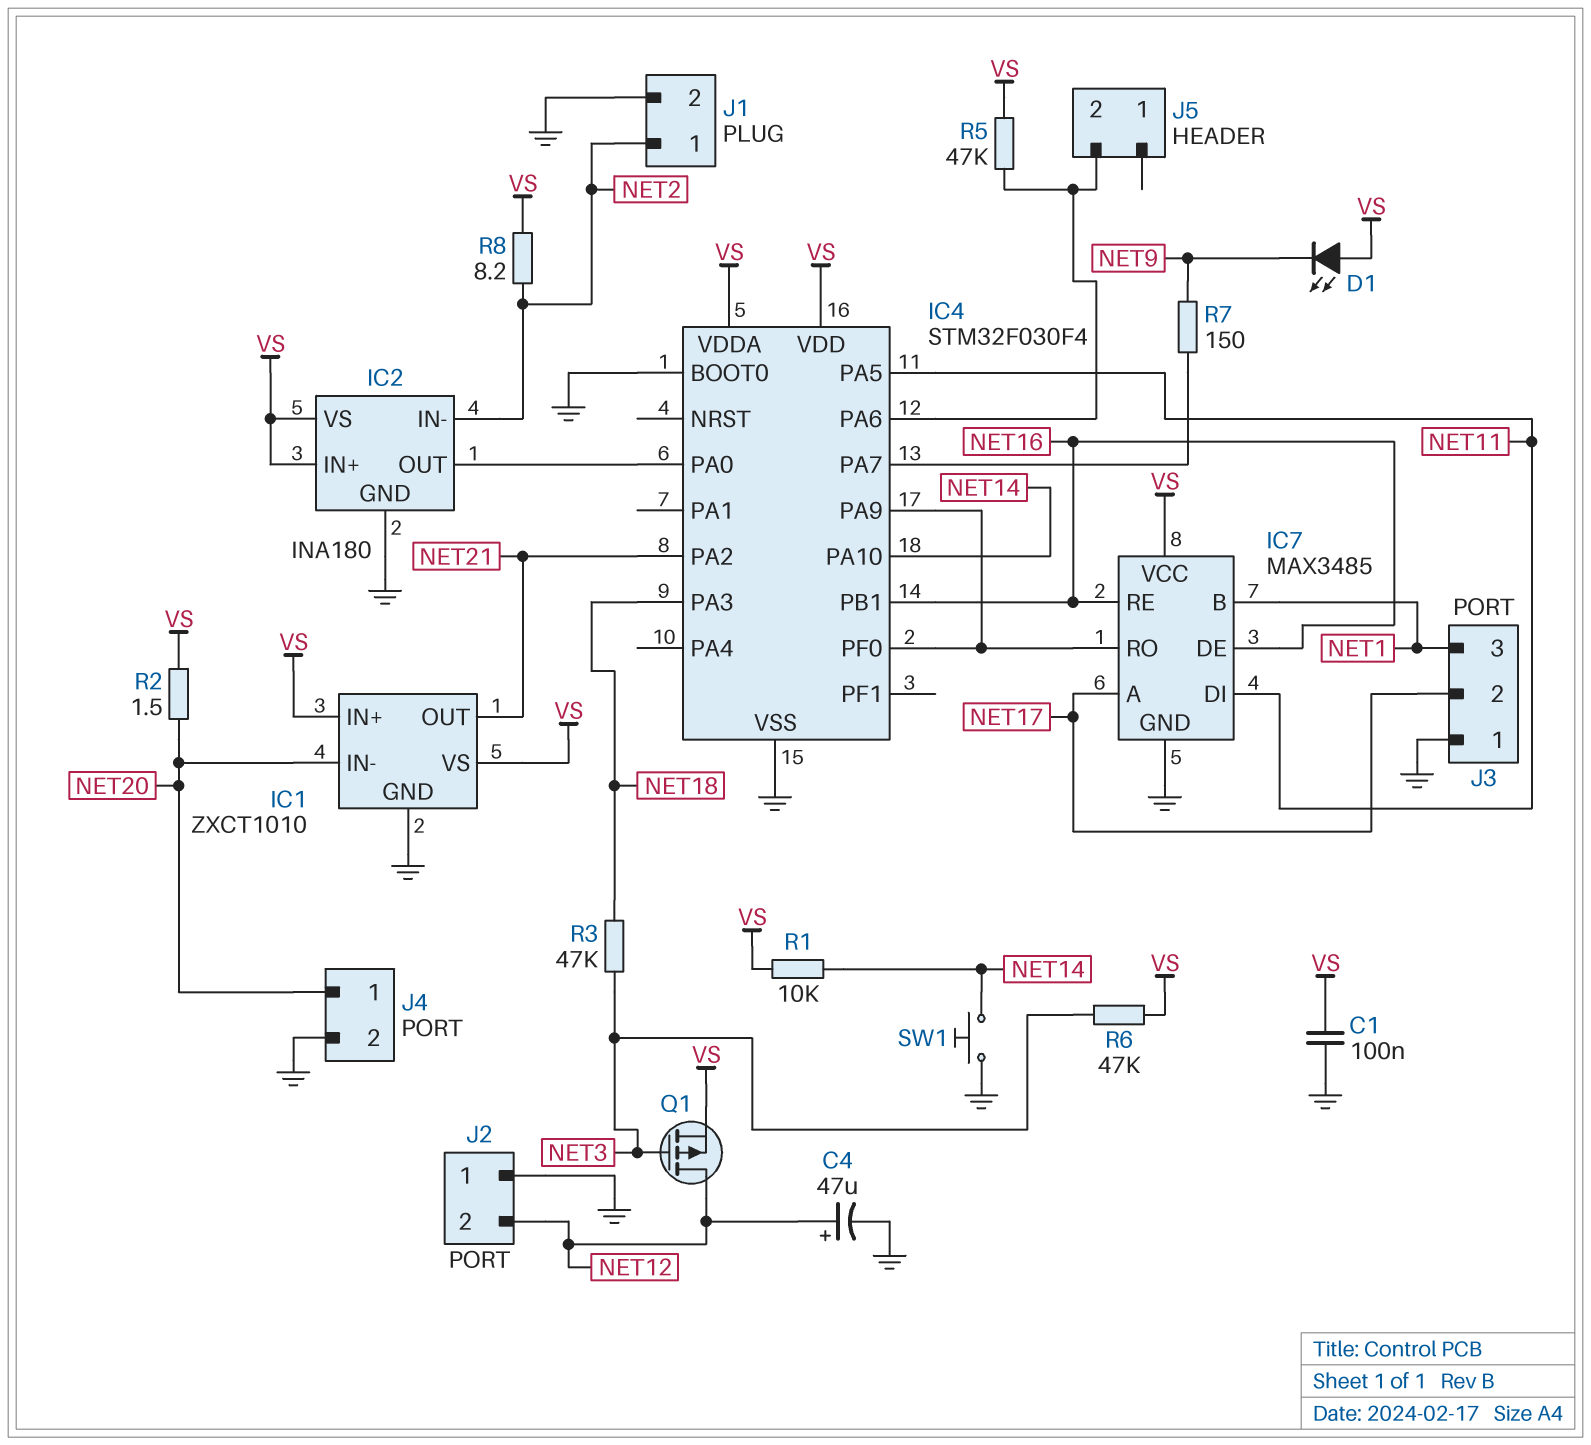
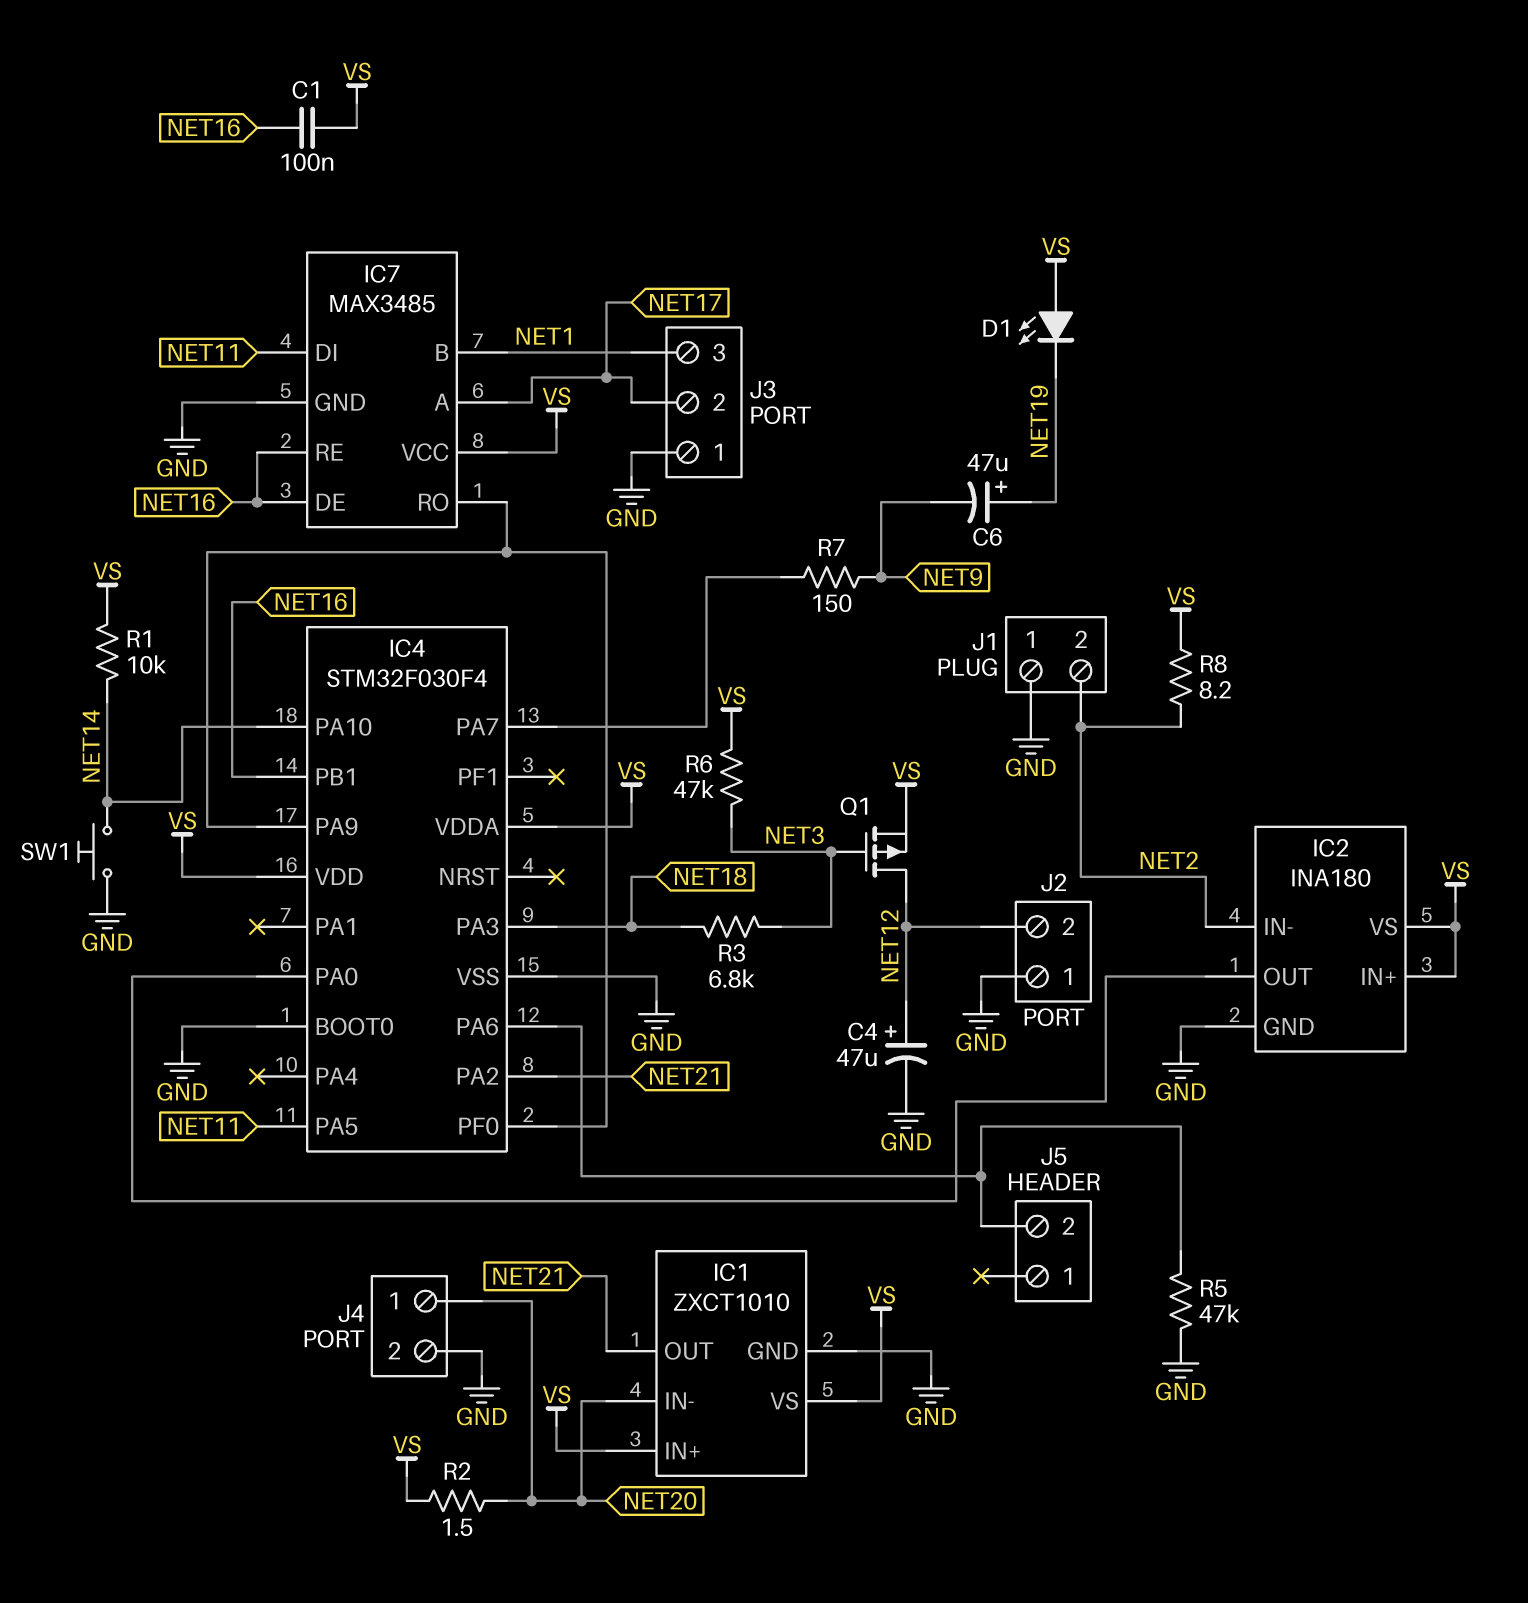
C1: 100nF (GND, VS) -> 100nF (NET16, VS)
C6: none -> 47uF (plus NET19, minus NET9)
D1: LED (A VS, K NET9) -> LED (A VS, K NET19)
J1 pin 1: NET2 -> GND
J1 pin 2: GND -> NET2
R3: 47k (NET3, NET18) -> 6.8k (NET3, NET18)
R5: 47k (IC4/PA6, VS) -> 47k (GND, IC4/PA6)

